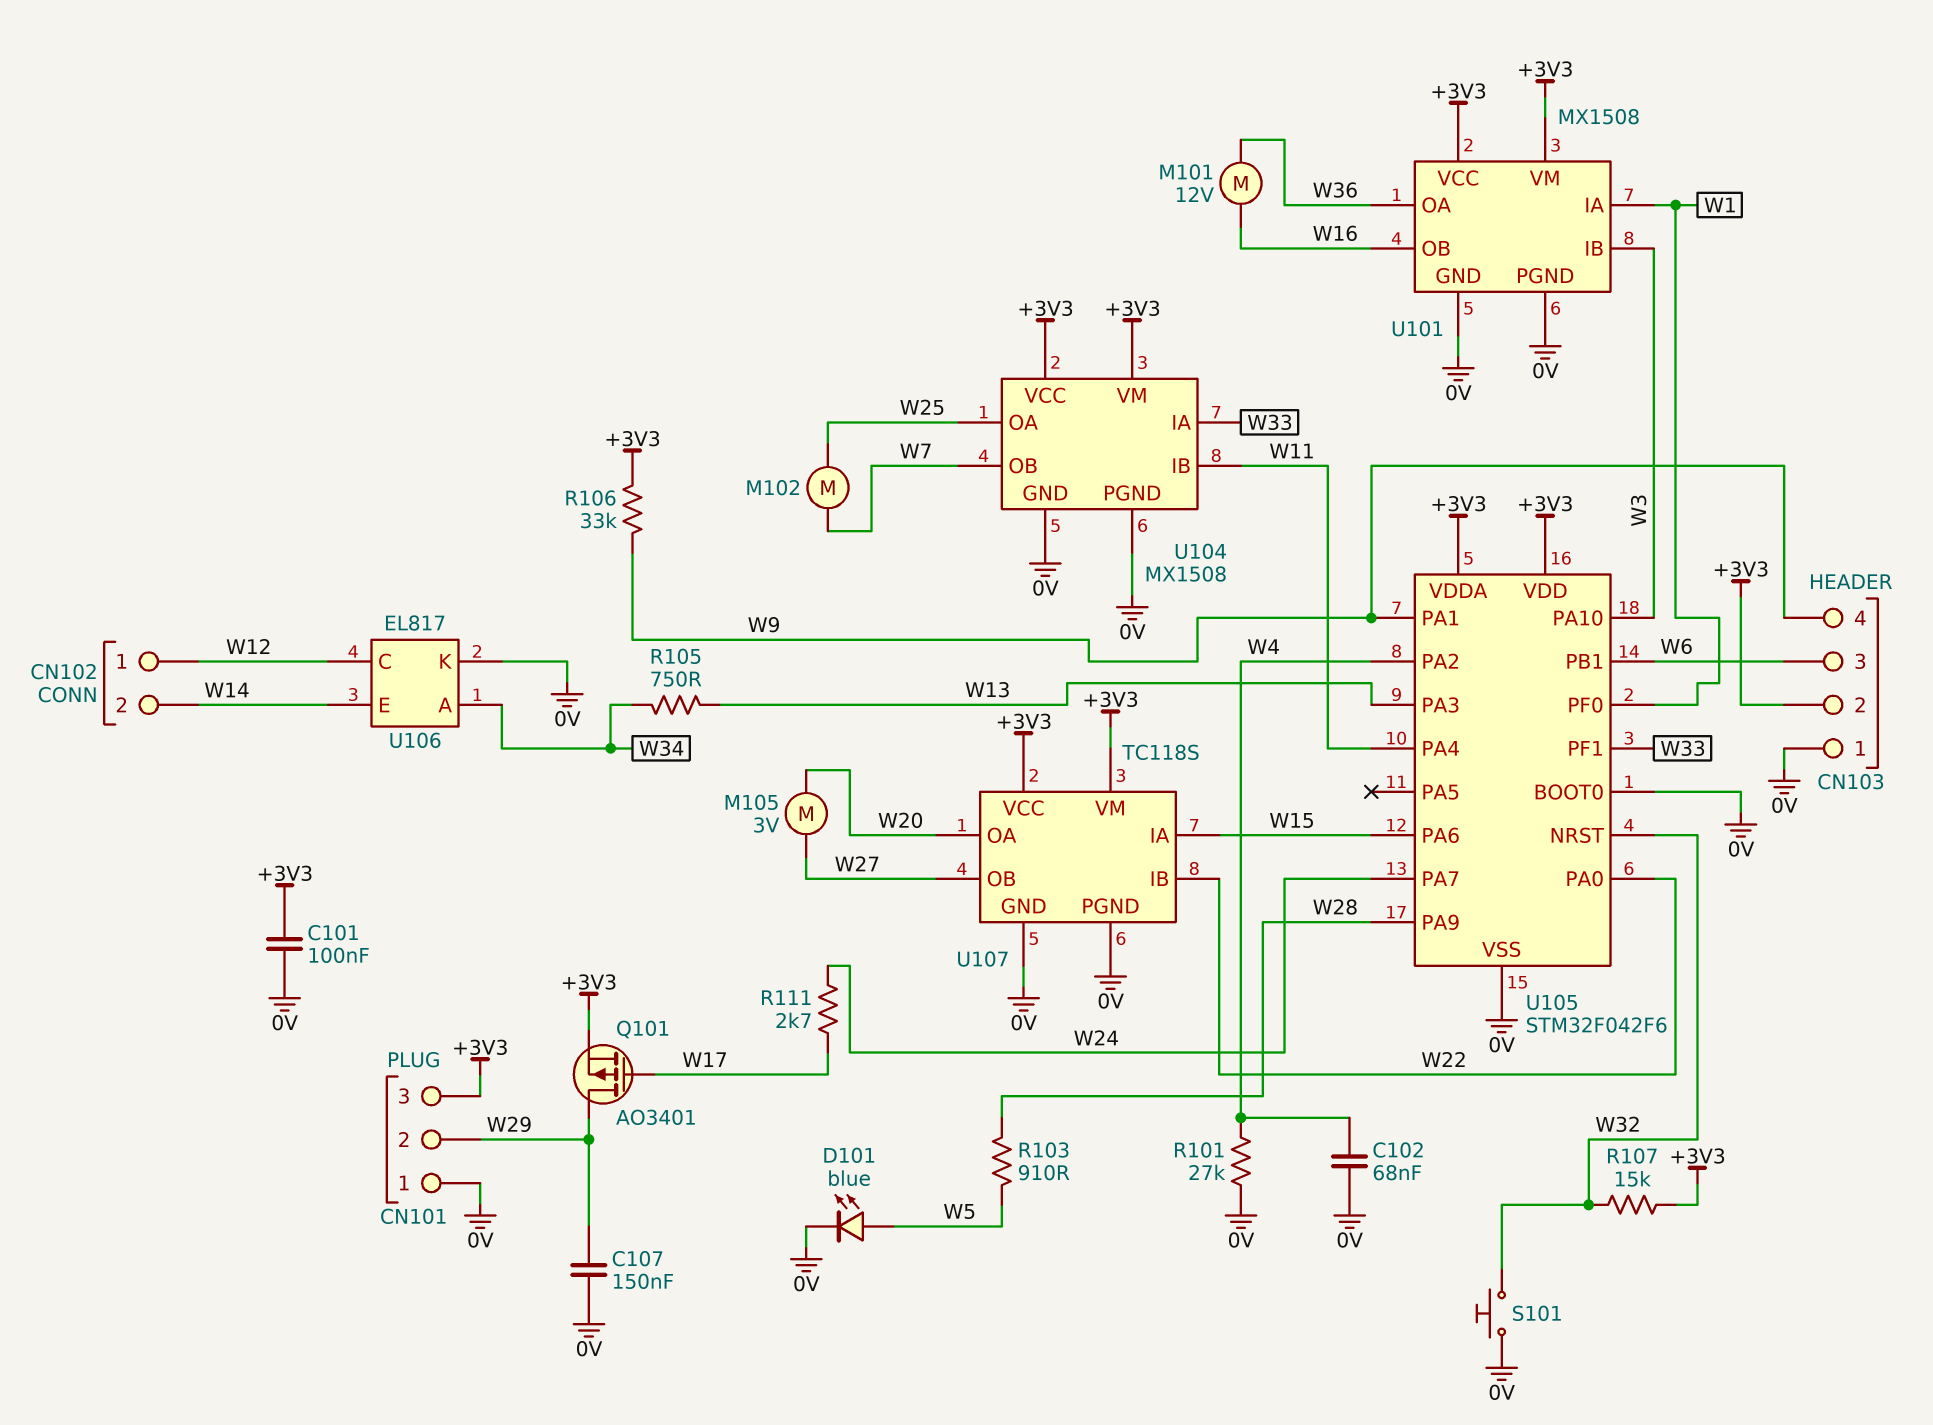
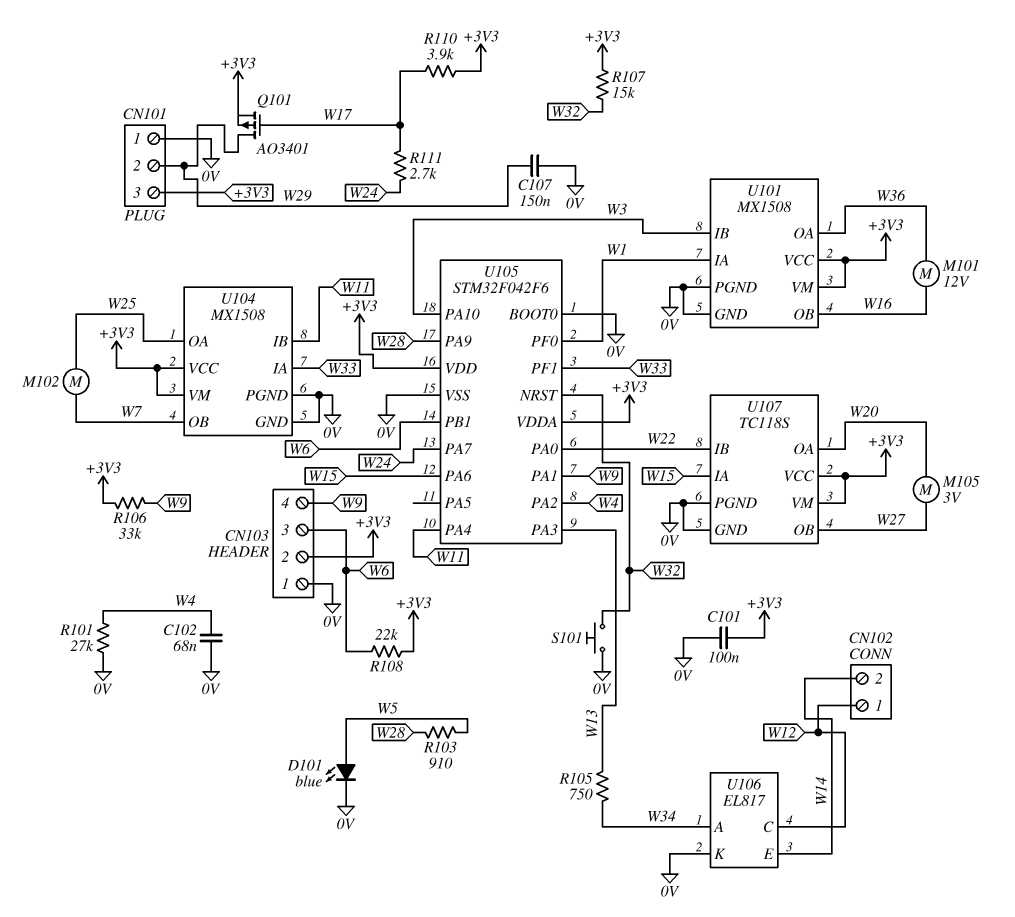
R108: none -> 22k (+3V3, W6)
R110: none -> 3.9k (+3V3, W17)

